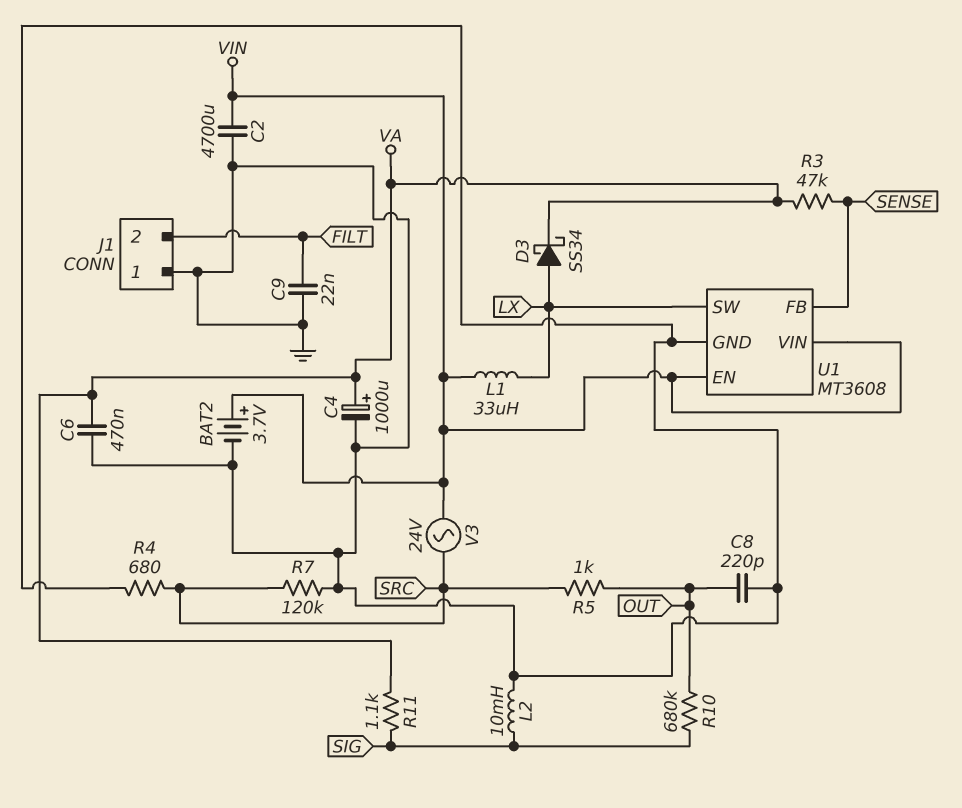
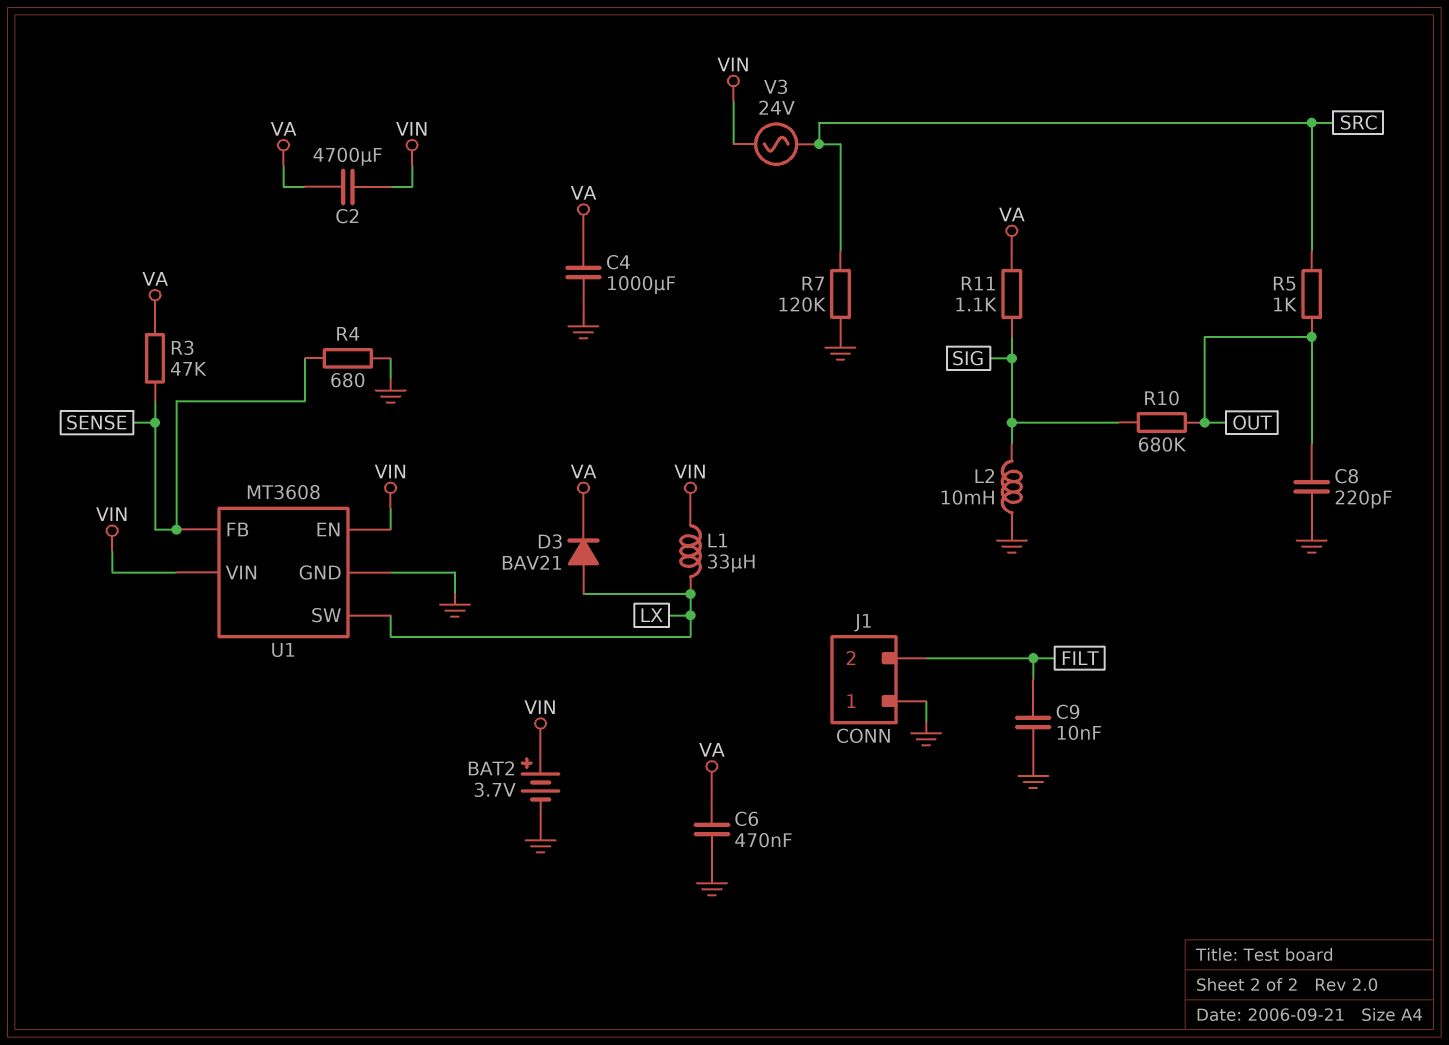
C2: 4700uF (GND, VIN) -> 4700uF (VA, VIN)
C4: 1000uF (plus VA, minus GND) -> 1000uF (GND, VA)
C9: 22nF (FILT, GND) -> 10nF (FILT, GND)
D3: schottky SS34 (A LX, K VA) -> diode BAV21 (A LX, K VA)
R4: 680 (GND, SRC) -> 680 (GND, SENSE)

